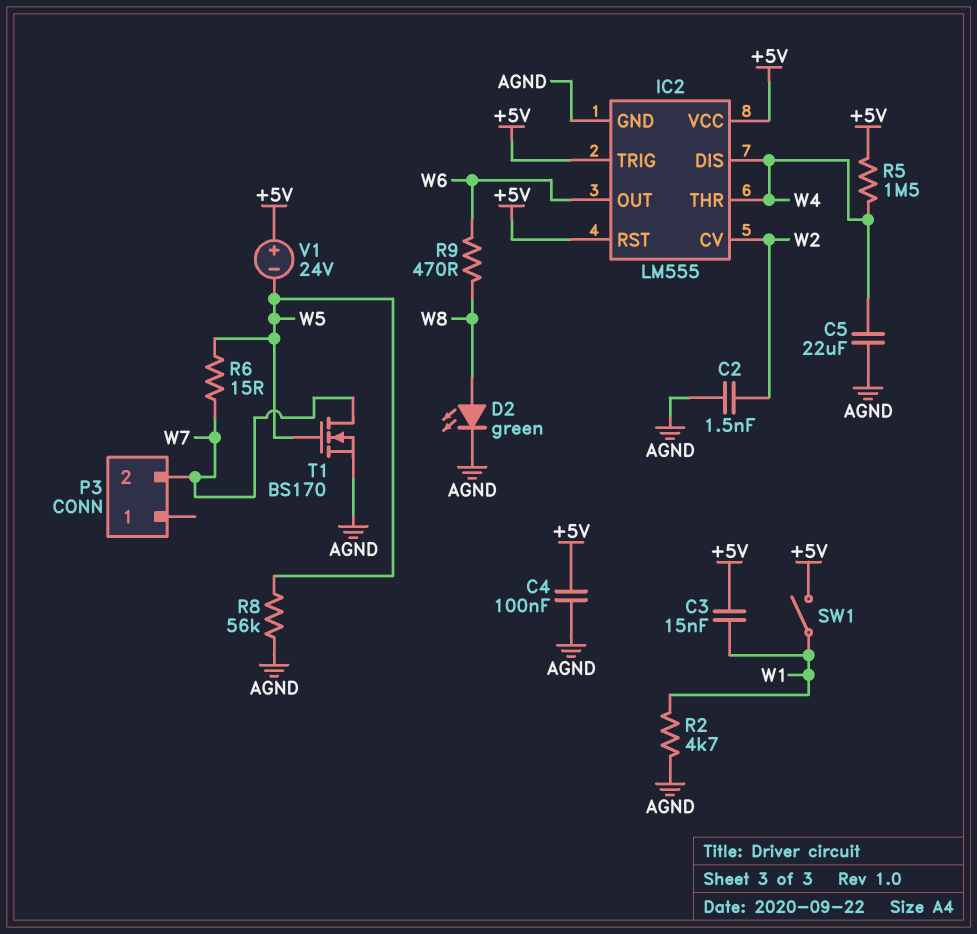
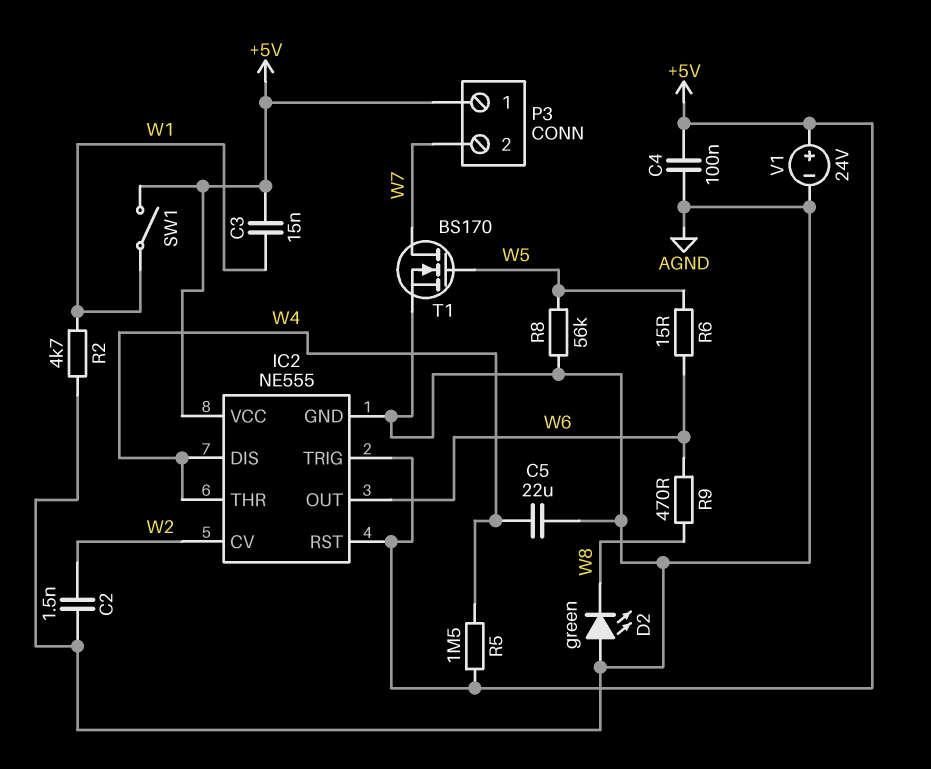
D2: LED green (A W8, K AGND) -> LED green (A AGND, K W8)
IC2: LM555 -> NE555
P3 pin 1: none -> +5V
R6: 15 (W5, W7) -> 15 (W5, W6)
V1: 24V (plus +5V, minus W5) -> 24V (plus +5V, minus AGND)

